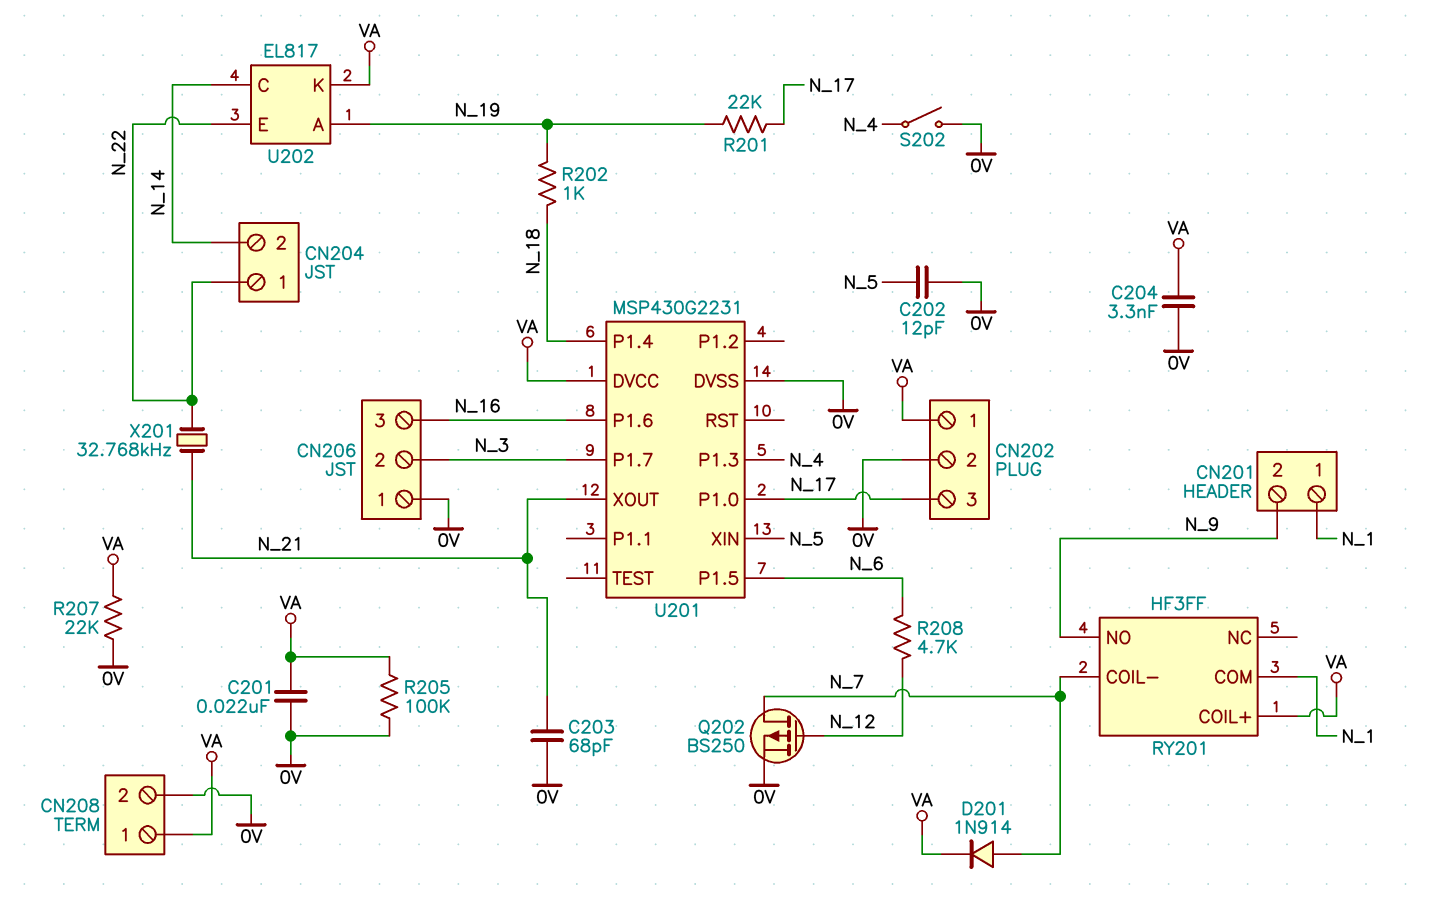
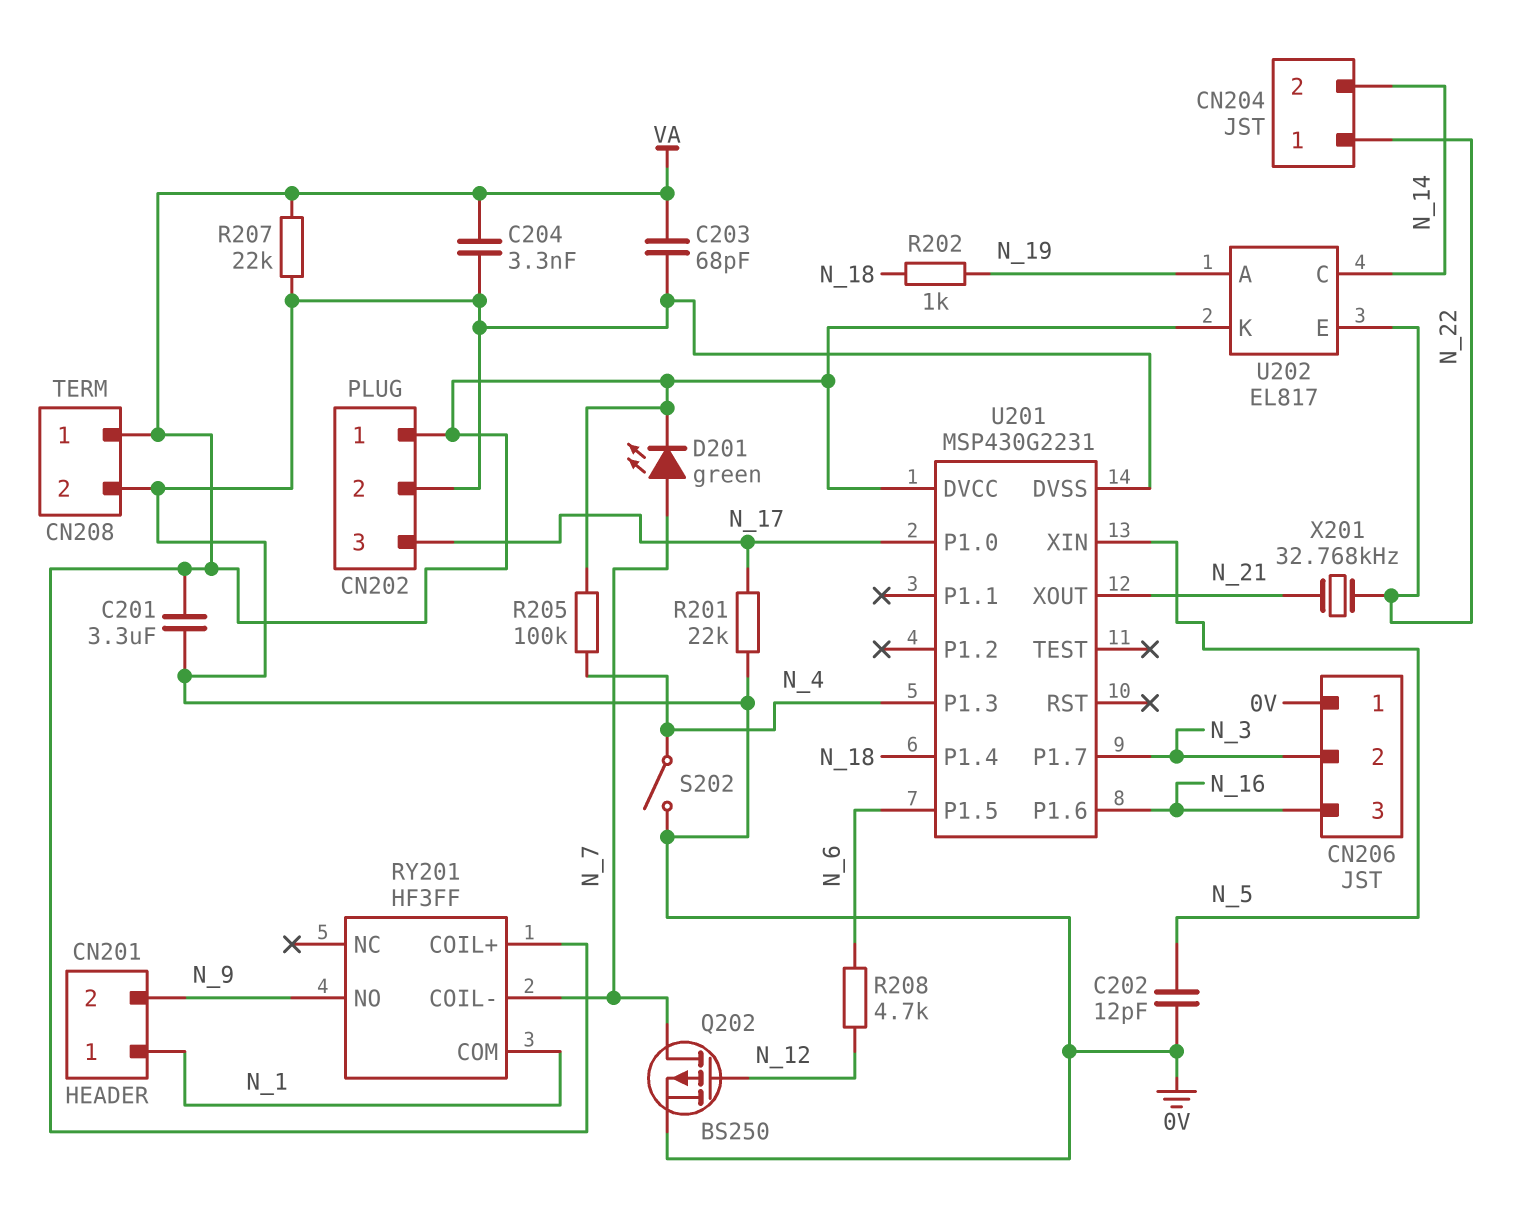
C201: 22nF (0V, VA) -> 3.3uF (0V, VA)
C203: 68pF (0V, N_21) -> 68pF (0V, VA)
D201: diode 1N914 (A N_7, K VA) -> LED green (A N_7, K VA)
R201: 22k (N_17, N_19) -> 22k (0V, N_17)
R205: 100k (0V, VA) -> 100k (N_4, VA)

